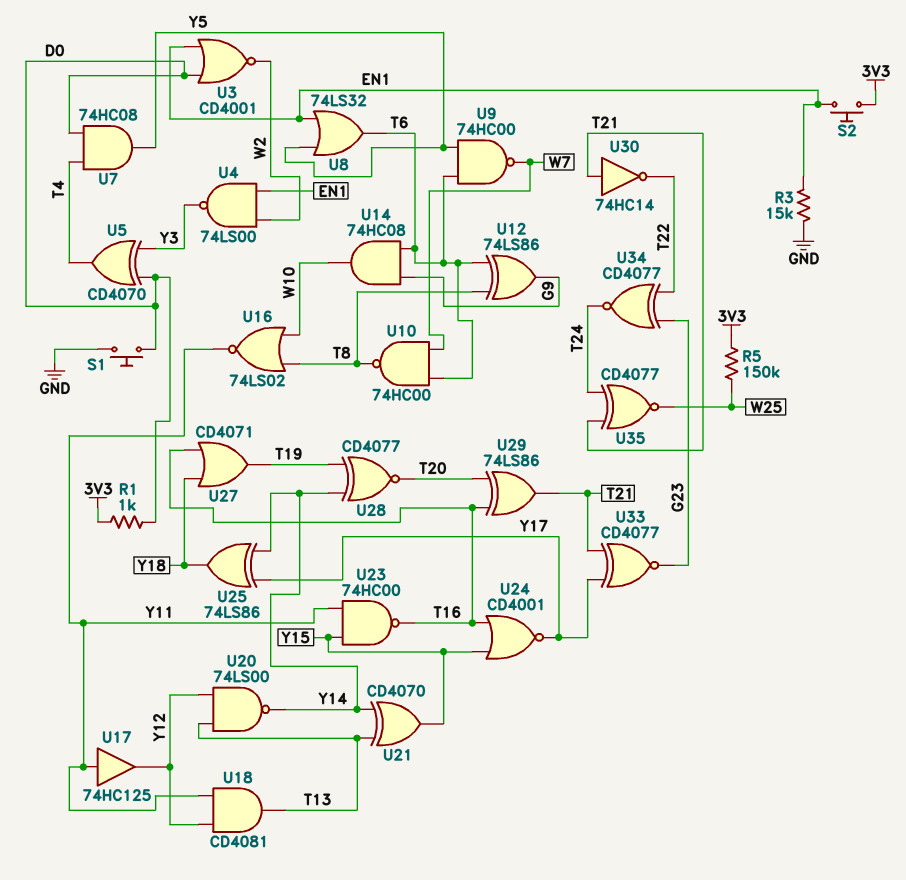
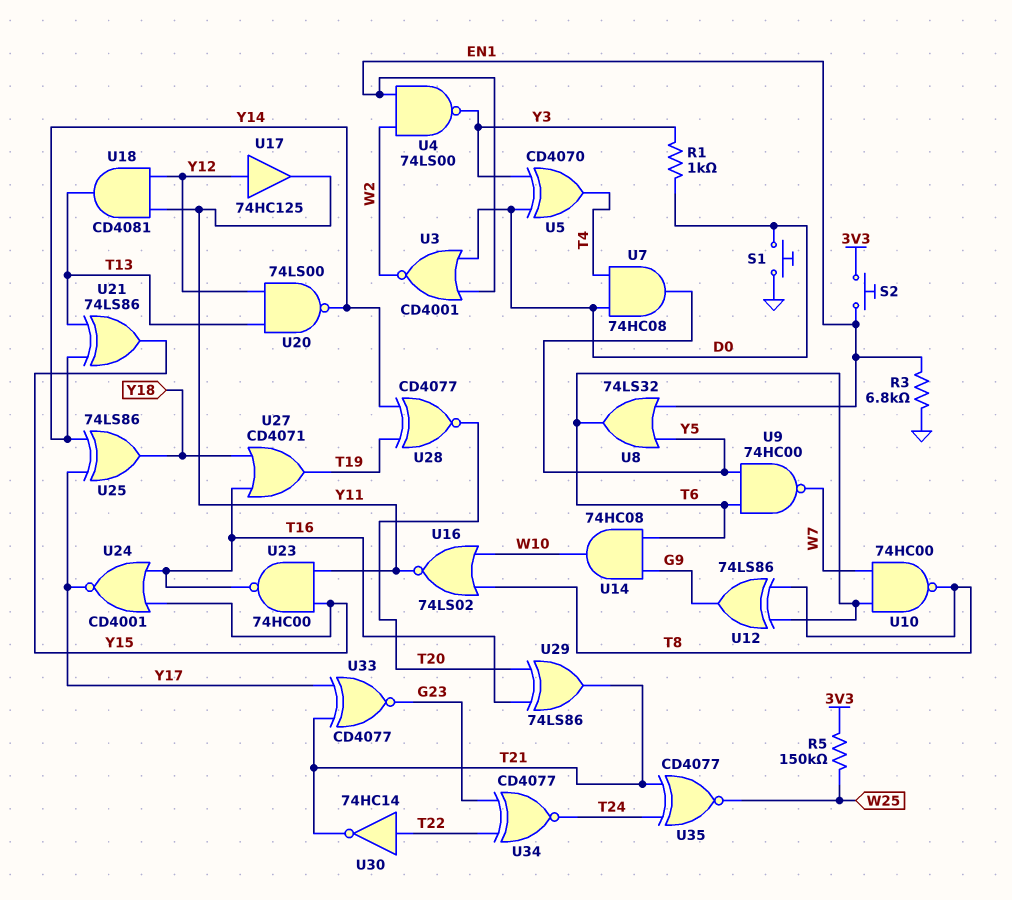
R1: 1k (3V3, D0) -> 1k (D0, Y3)
R3: 15k (EN1, GND) -> 6.8k (EN1, GND)
U17: buffer 74HC125 (in Y11, out Y12) -> buffer 74HC125 (in Y12, out Y11)
U21: XOR CD4070 (in T13, in Y14, out Y15) -> XOR 74LS86 (in T13, in Y14, out Y15)
U30: NOT 74HC14 (in T21, out T22) -> NOT 74HC14 (in T22, out T21)

